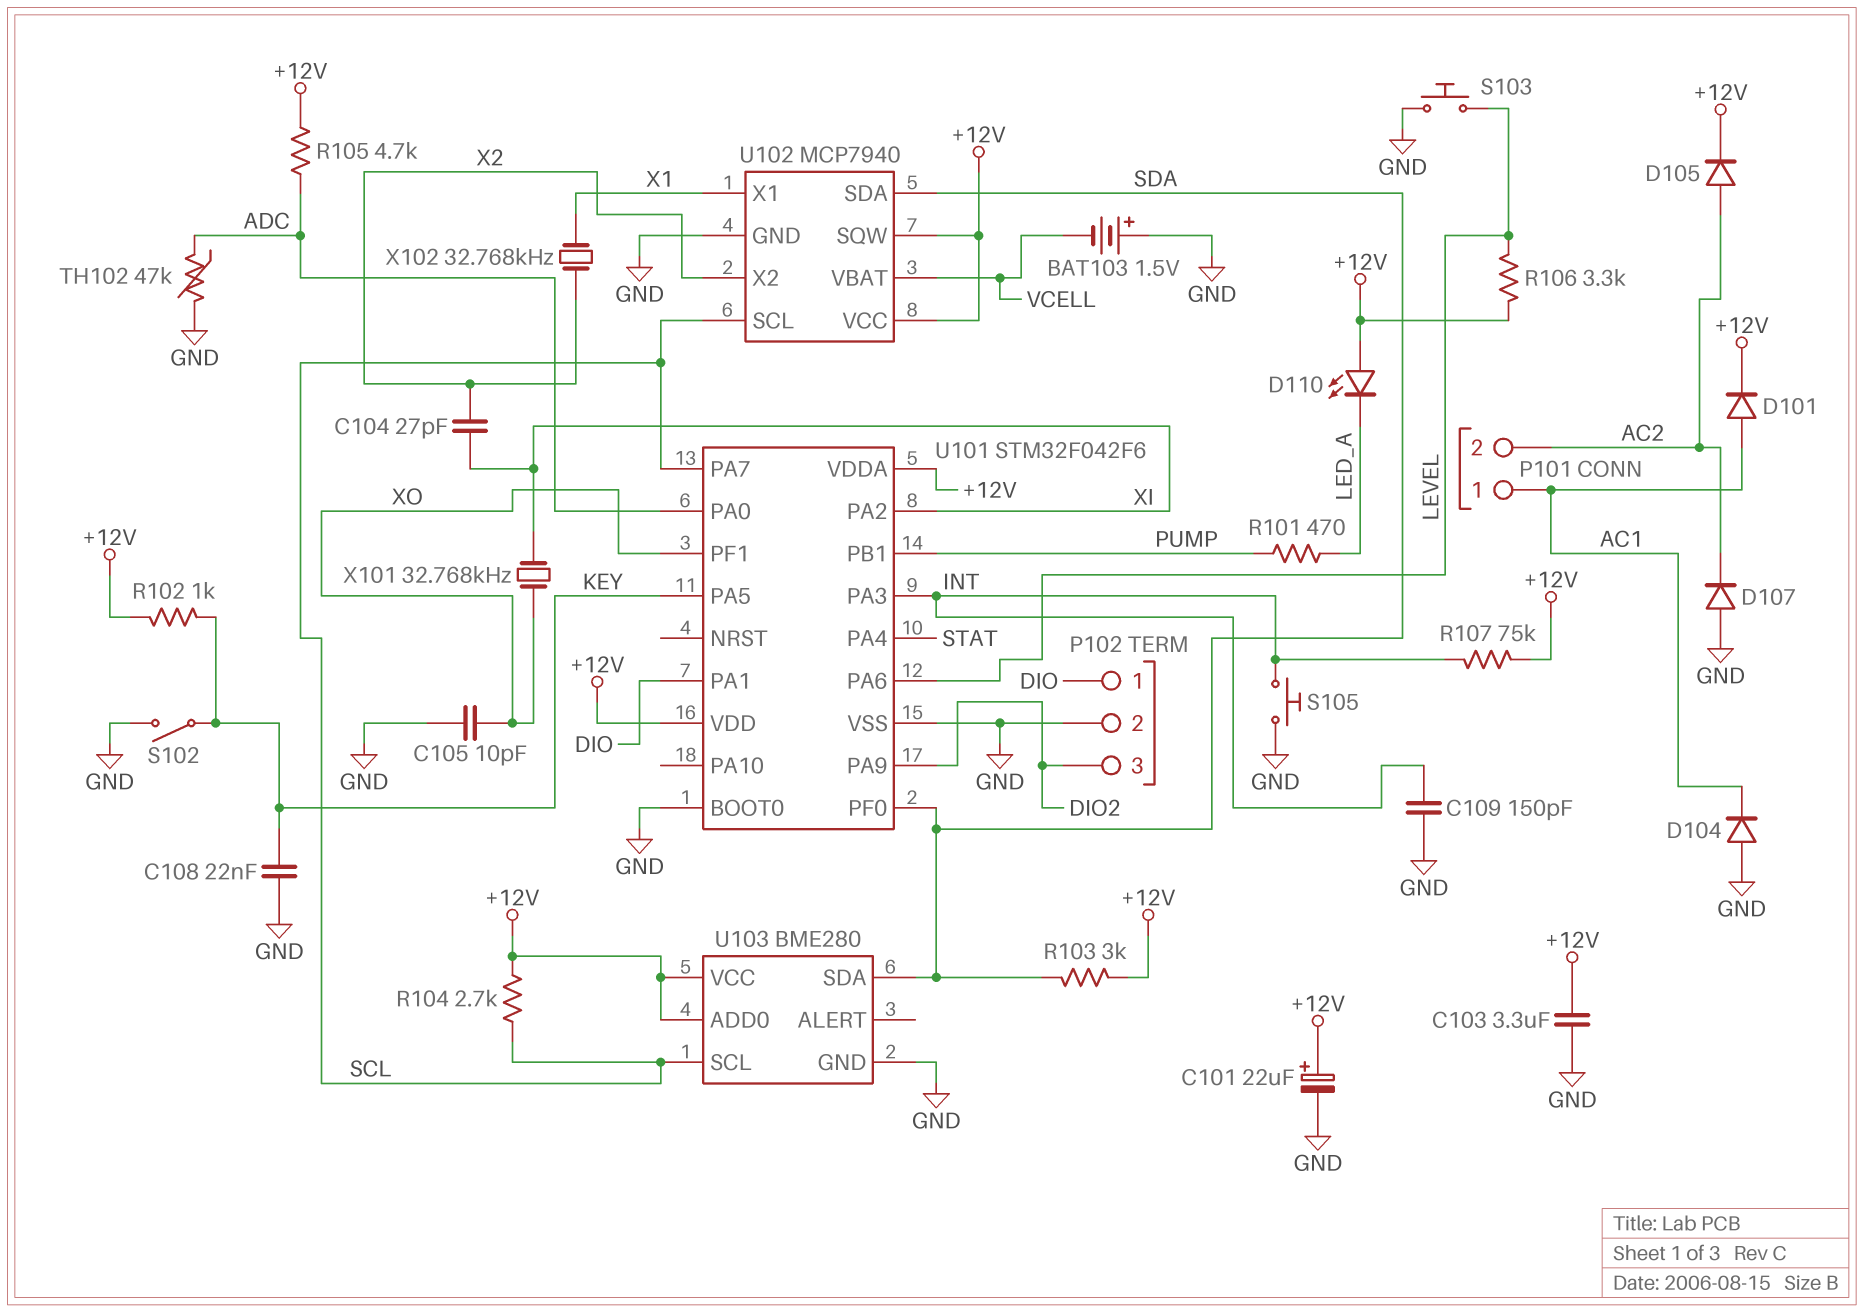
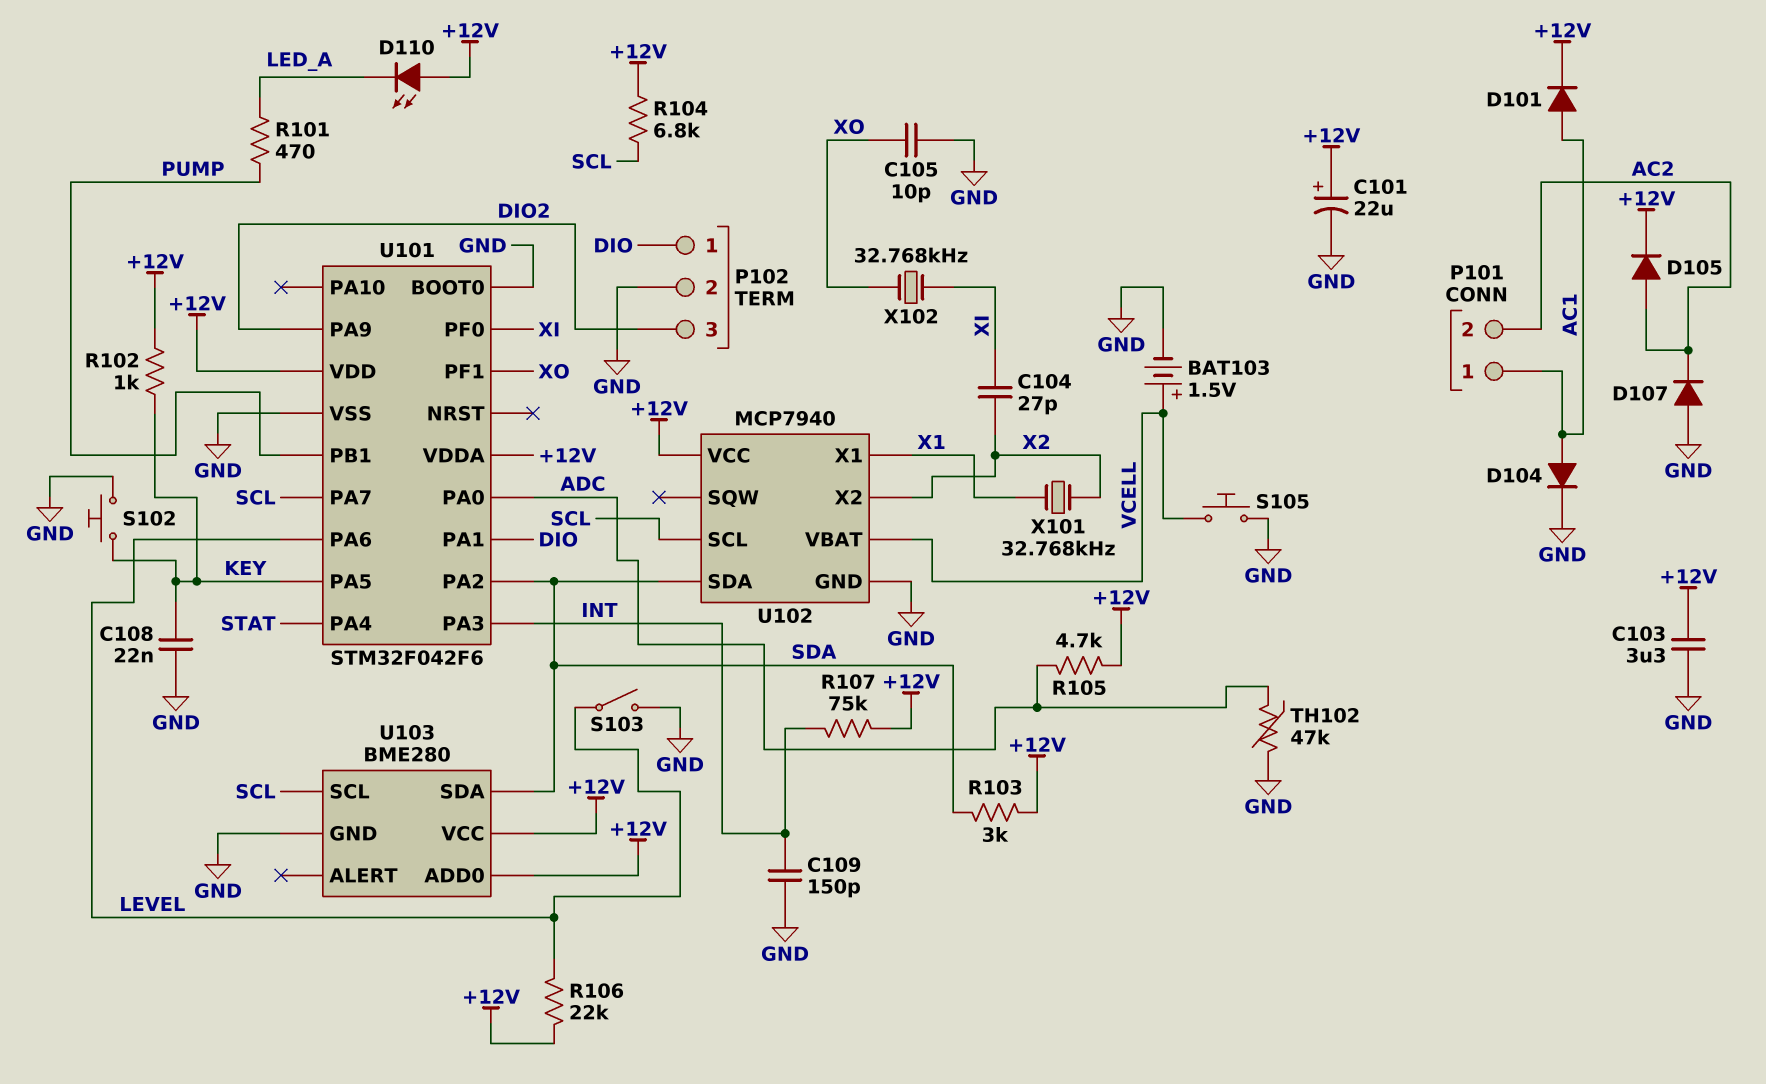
BAT103: 1.5V (plus GND, minus VCELL) -> 1.5V (plus VCELL, minus GND)
D104: diode (A GND, K AC1) -> diode (A AC1, K GND)
R104: 2.7k (+12V, SCL) -> 6.8k (+12V, SCL)
R106: 3.3k (+12V, LEVEL) -> 22k (+12V, LEVEL)
S102: switch (GND, KEY) -> button (GND, KEY)
S103: button (GND, LEVEL) -> switch (GND, LEVEL)
S105: button (GND, INT) -> button (GND, VCELL)
U101 pin PA2: XI -> SDA
U101 pin PF0: SDA -> XI
U102 pin SQW: +12V -> none
X101: 32.768kHz (XI, XO) -> 32.768kHz (X1, X2)
X102: 32.768kHz (X1, X2) -> 32.768kHz (XI, XO)

